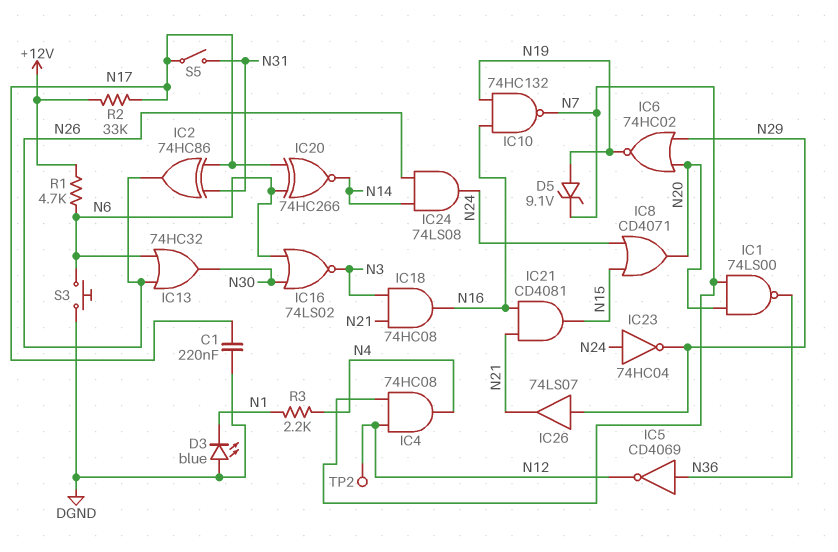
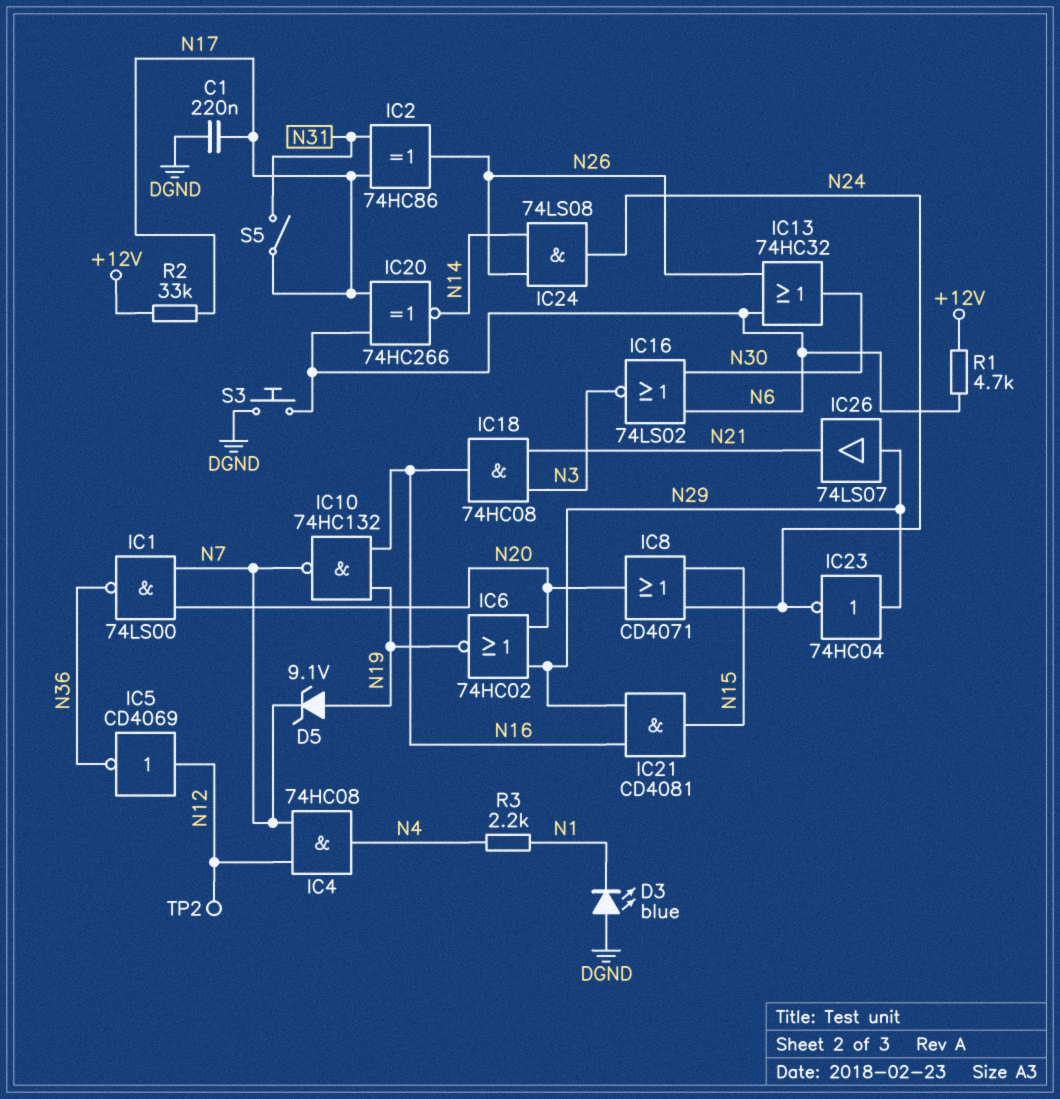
IC5: NOT CD4069 (in N36, out N12) -> NOT CD4069 (in N12, out N36)
IC21: AND CD4081 (in N16, in N21, out N15) -> AND CD4081 (in N16, in N29, out N15)
IC23: NOT 74HC04 (in N24, out N29) -> NOT 74HC04 (in N29, out N24)

